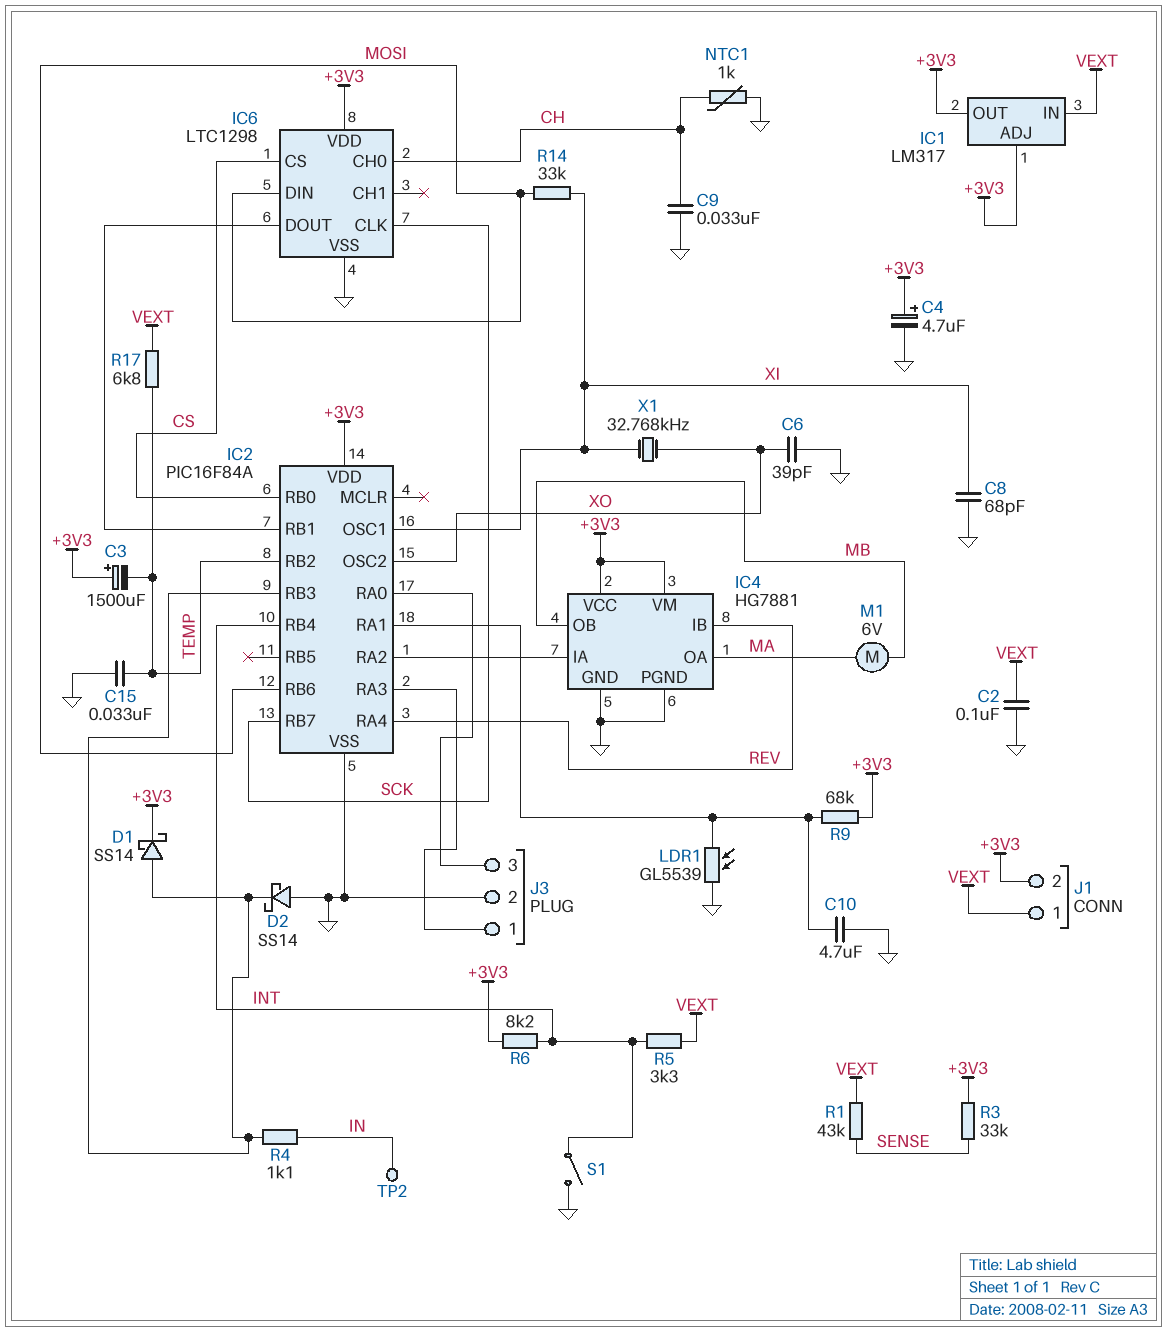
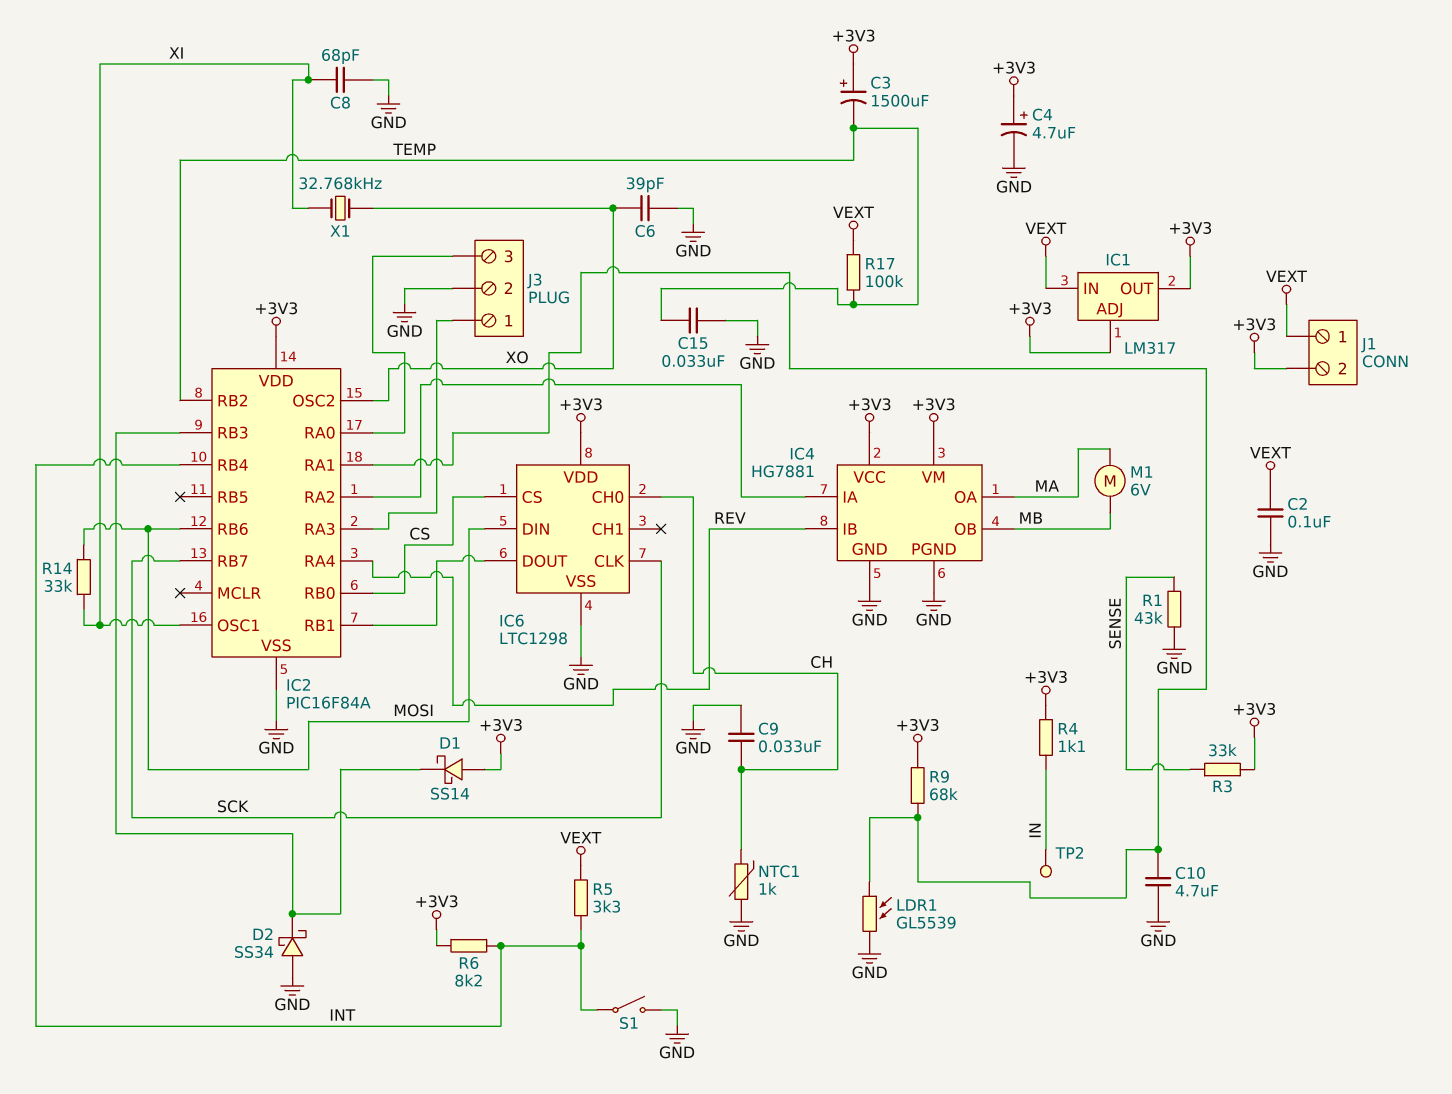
D1: schottky SS14 (A IC2/RB3, K +3V3) -> schottky SS14 (A +3V3, K IC2/RB3)
D2: schottky SS14 (A GND, K IC2/RB3) -> schottky SS34 (A GND, K IC2/RB3)
R1: 43k (SENSE, VEXT) -> 43k (GND, SENSE)
R4: 1.1k (IC2/RB3, IN) -> 1.1k (+3V3, IN)
R17: 6.8k (TEMP, VEXT) -> 100k (TEMP, VEXT)

